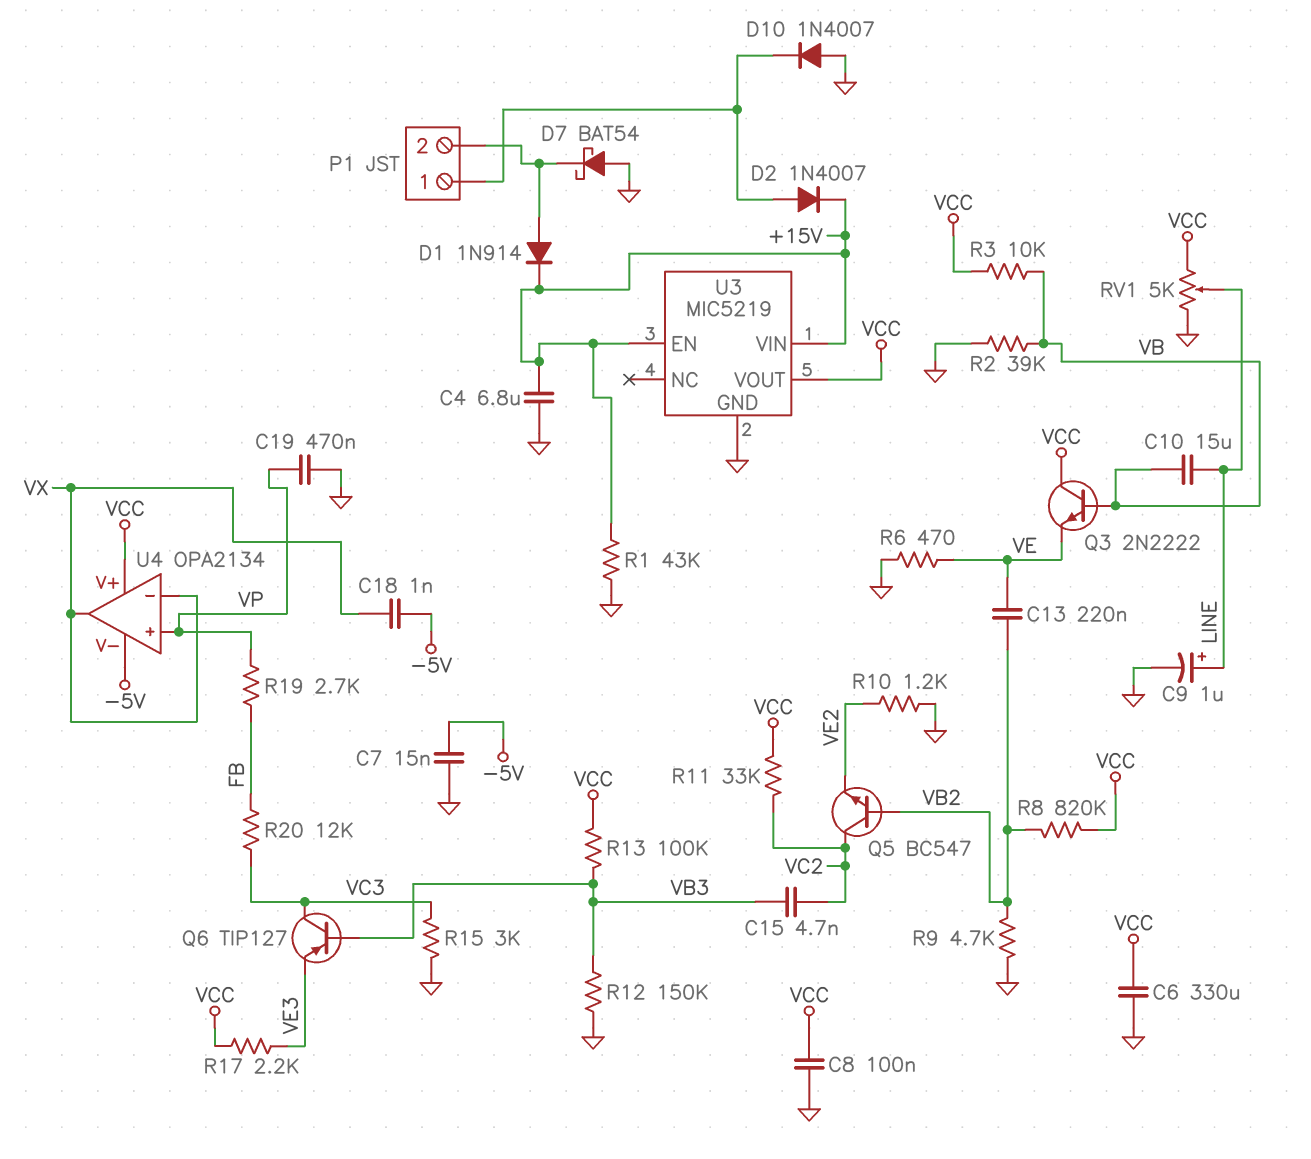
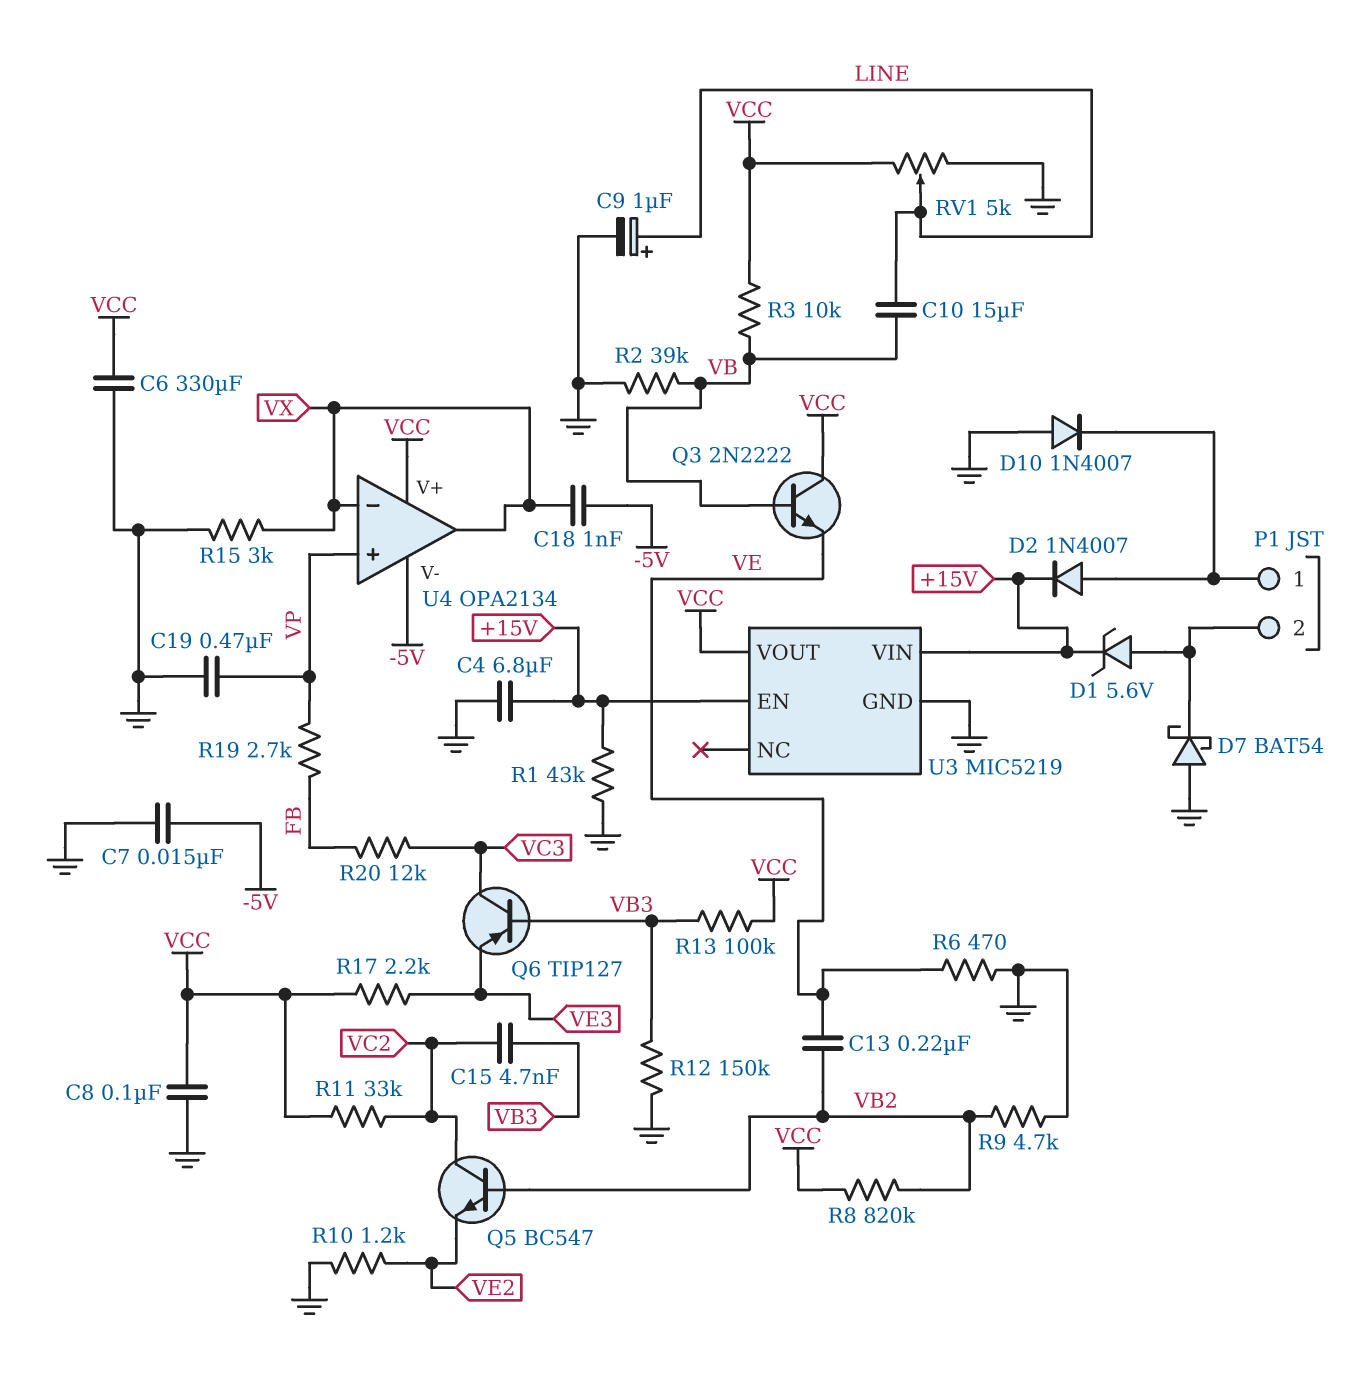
D1: diode 1N914 (A P1/2, K +15V) -> zener 5.6V (A P1/2, K +15V)
R15: 3k (GND, VC3) -> 3k (GND, VX)

